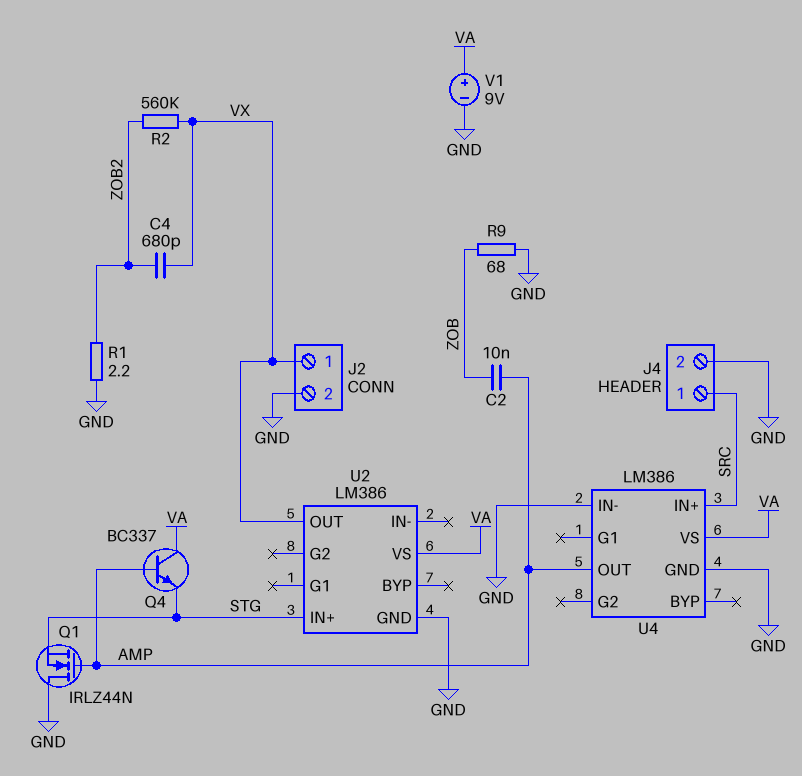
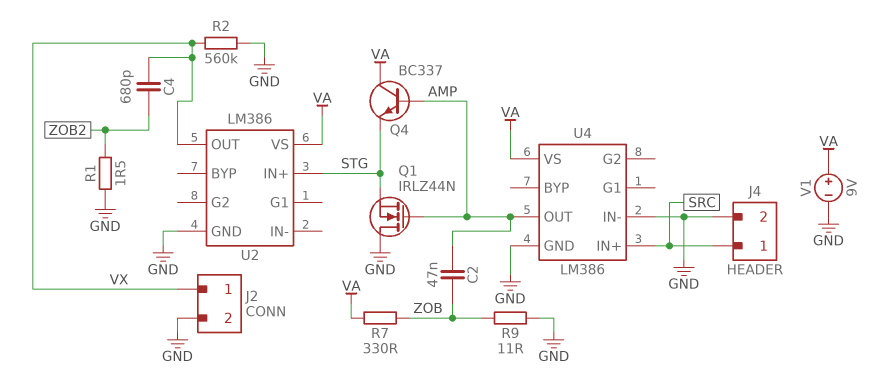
C2: 10nF (AMP, ZOB) -> 47nF (AMP, ZOB)
R1: 2.2 (GND, ZOB2) -> 1.5 (GND, ZOB2)
R2: 560k (VX, ZOB2) -> 560k (GND, VX)
R7: none -> 330 (VA, ZOB)
R9: 68 (GND, ZOB) -> 11 (GND, ZOB)

